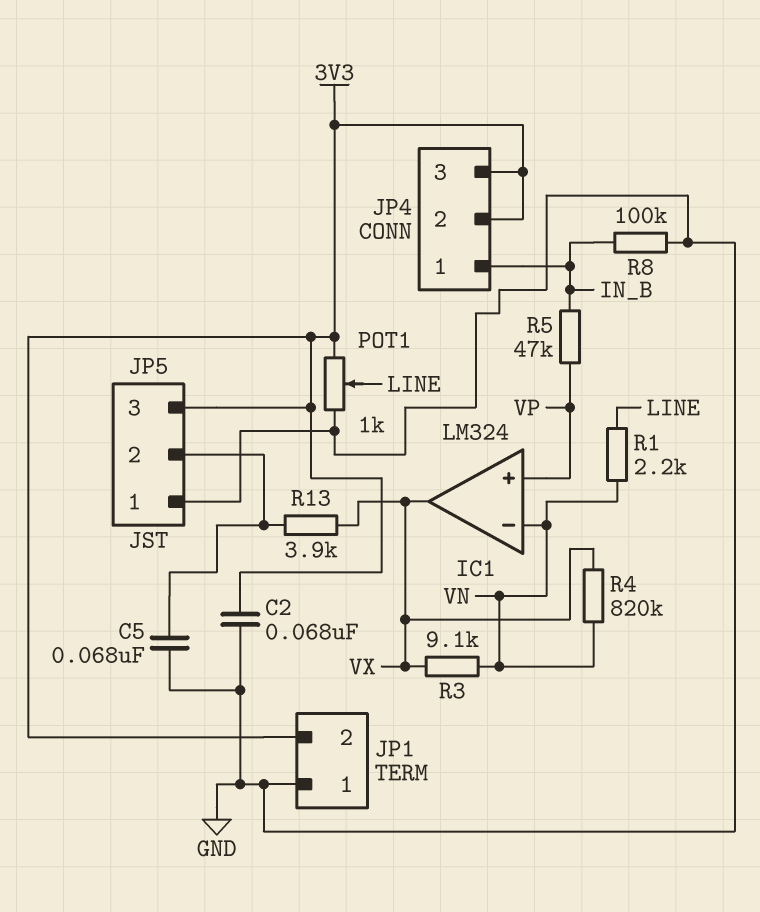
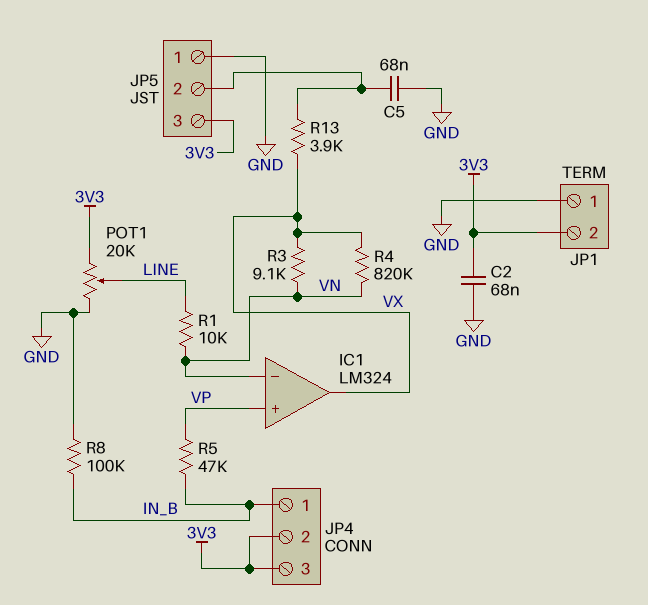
POT1: 1k (3V3, GND, wiper LINE) -> 20k (3V3, GND, wiper LINE)
R1: 2.2k (LINE, VN) -> 10k (LINE, VN)

